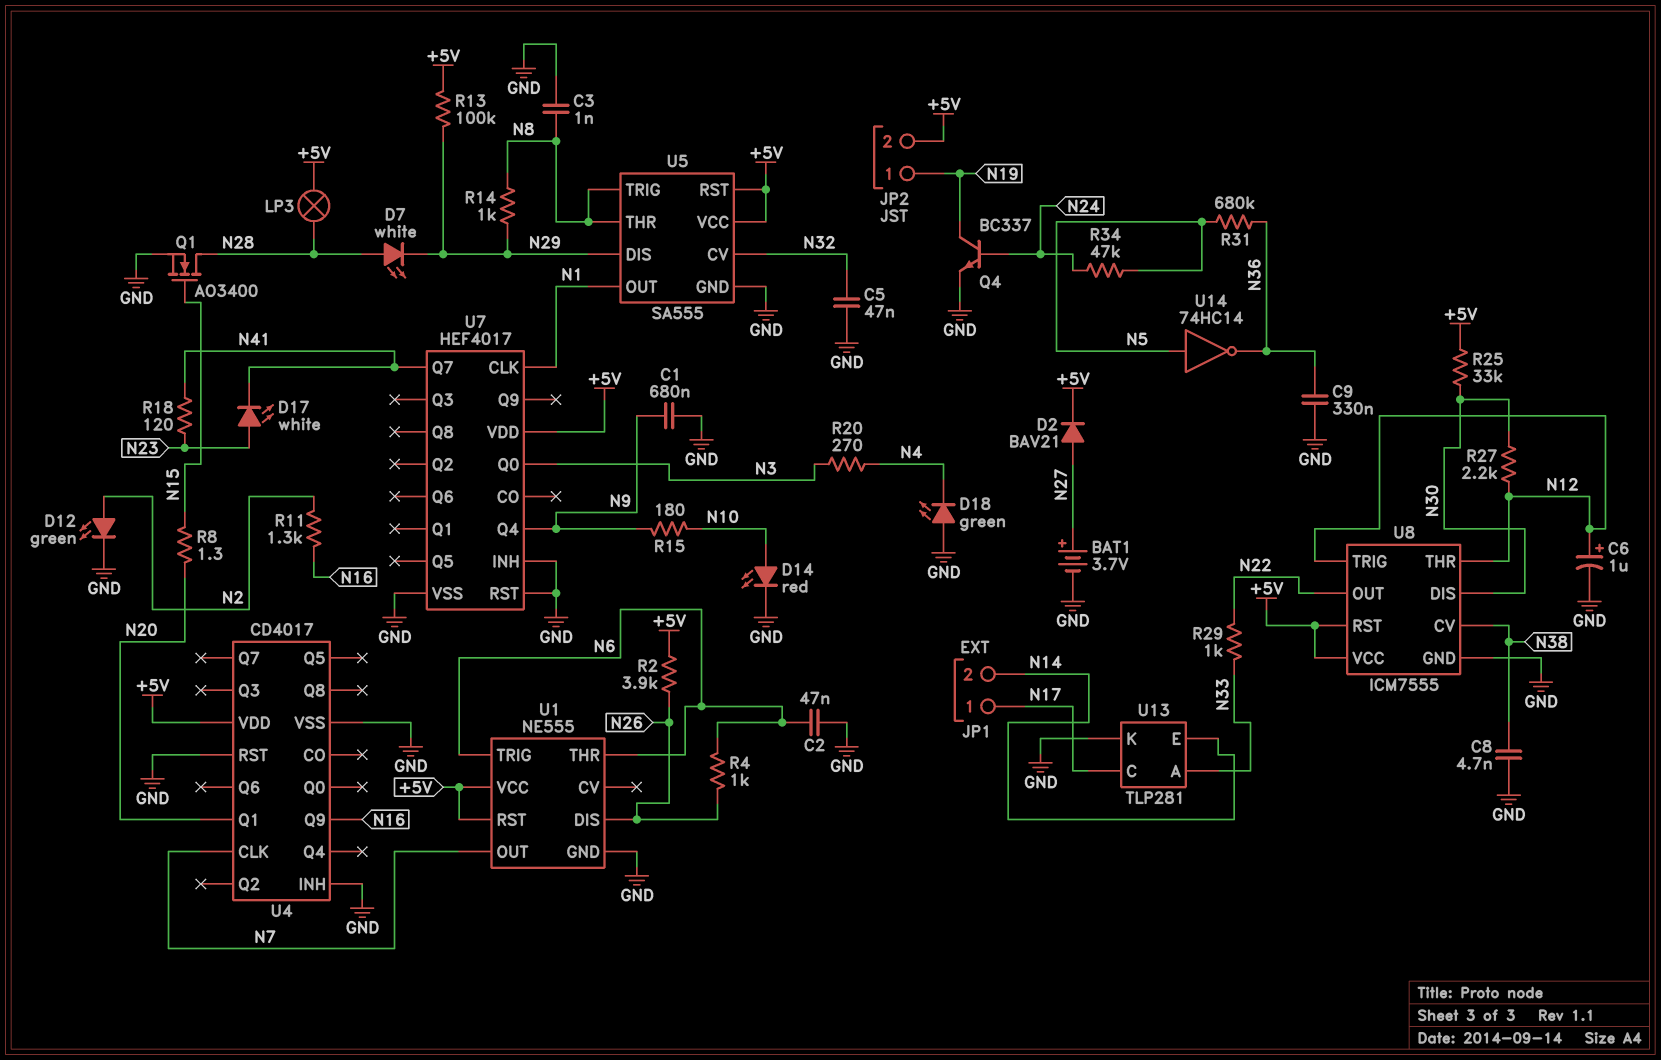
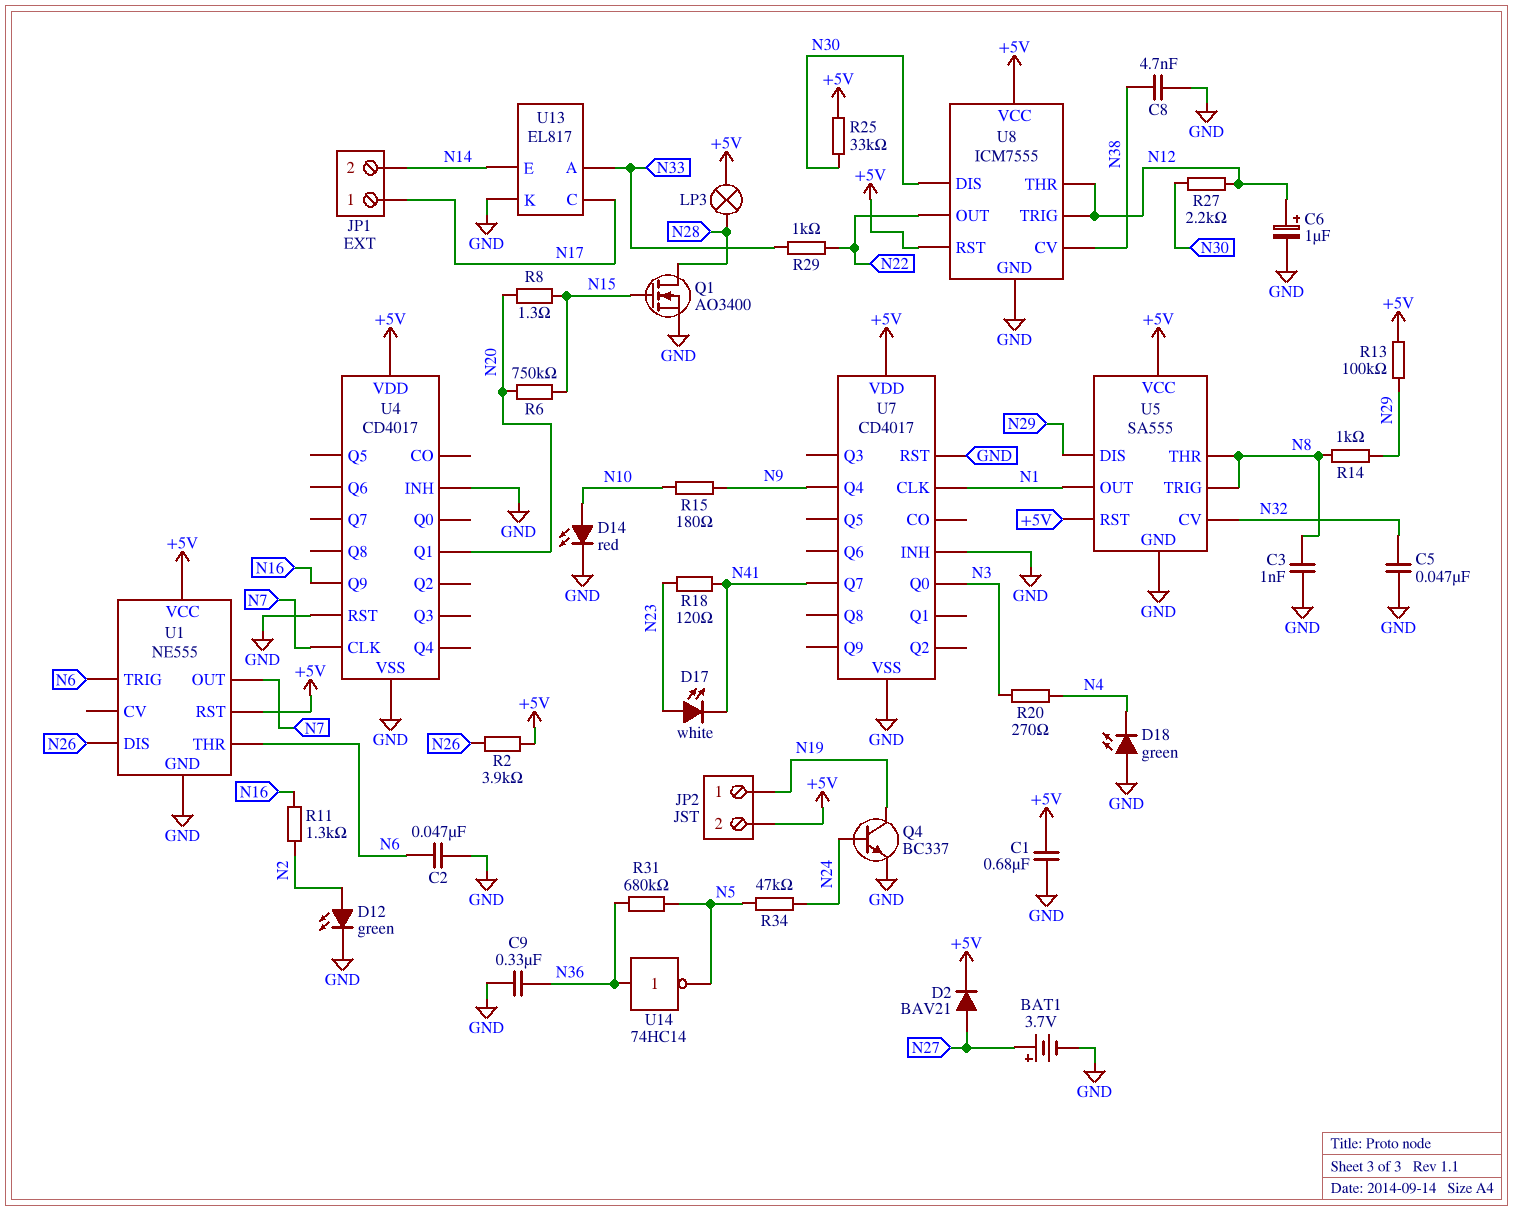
C1: 680nF (GND, N9) -> 680nF (+5V, GND)
D7: LED white (A N28, K N29) -> none
R4: 1k (N6, N26) -> none
R6: none -> 750k (N15, N20)
U7: HEF4017 -> CD4017
U13: TLP281 -> EL817
U14: NOT 74HC14 (in N5, out N36) -> NOT 74HC14 (in N36, out N5)

